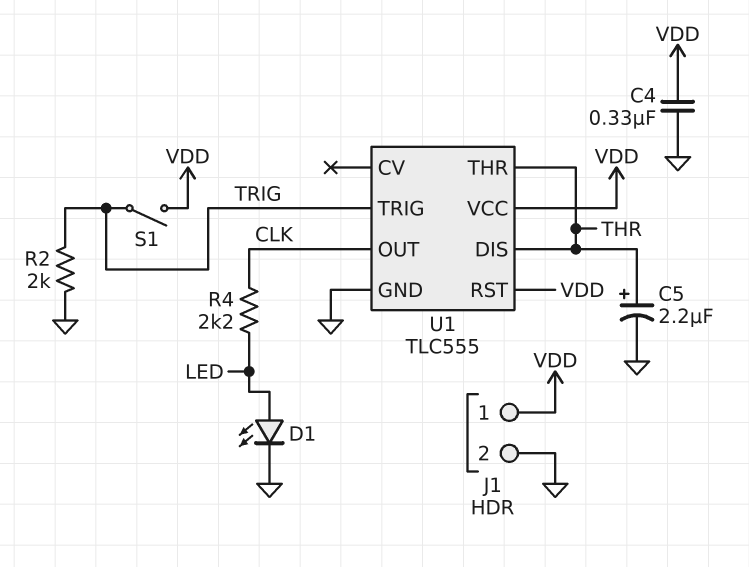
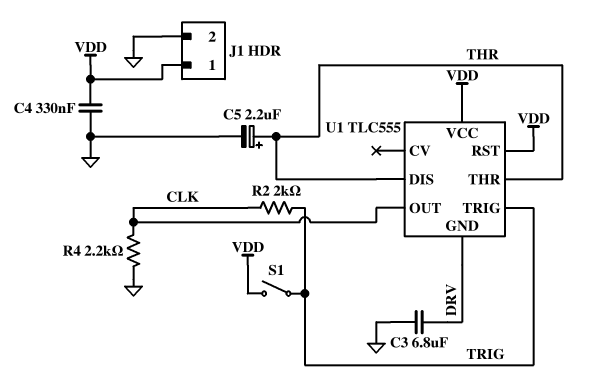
C3: none -> 6.8uF (DRV, GND)
D1: LED (A LED, K GND) -> none
R2: 2k (GND, TRIG) -> 2k (CLK, TRIG)
R4: 2.2k (CLK, LED) -> 2.2k (CLK, GND)
U1 pin GND: GND -> DRV

